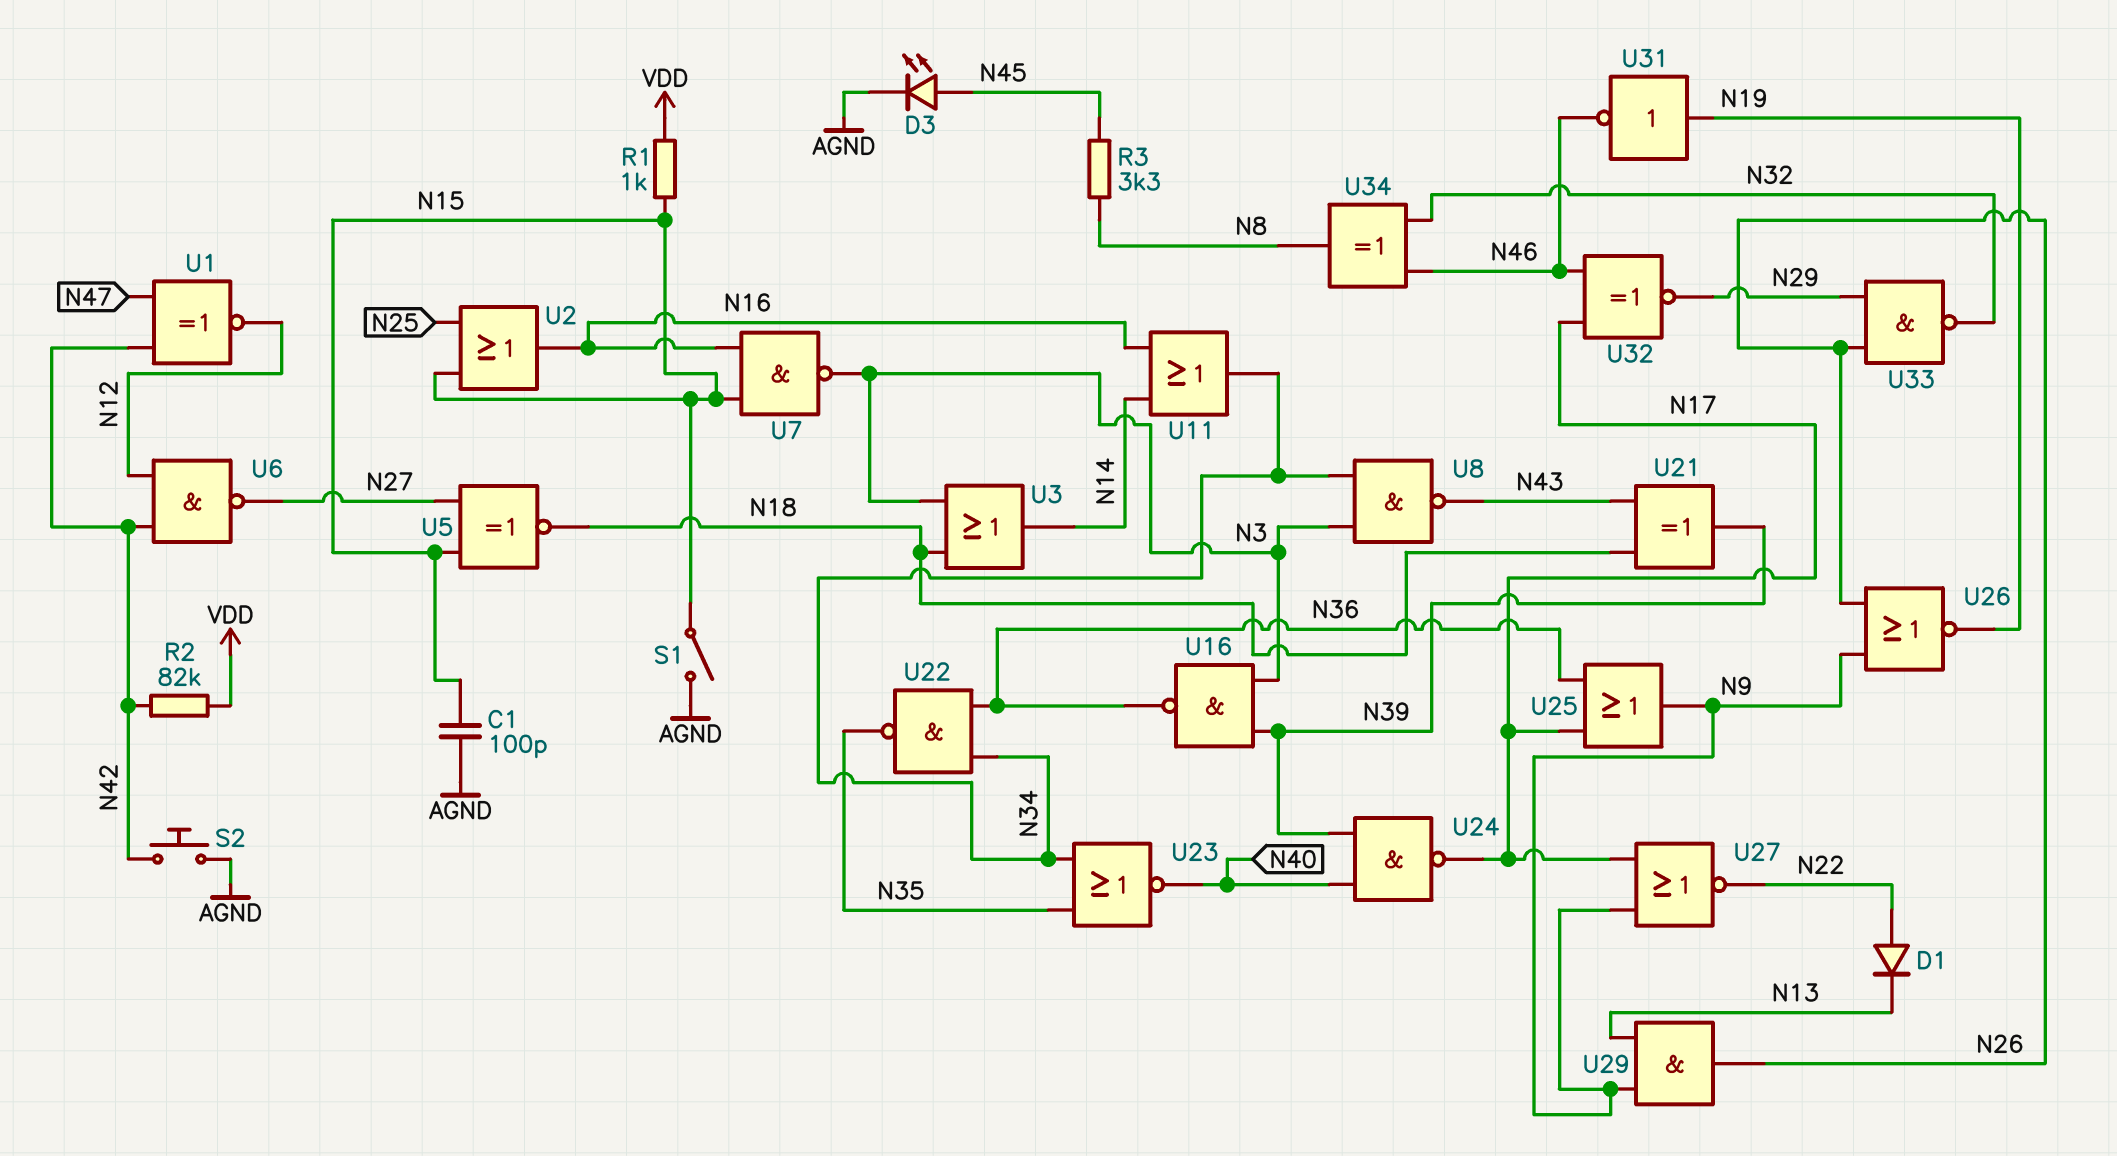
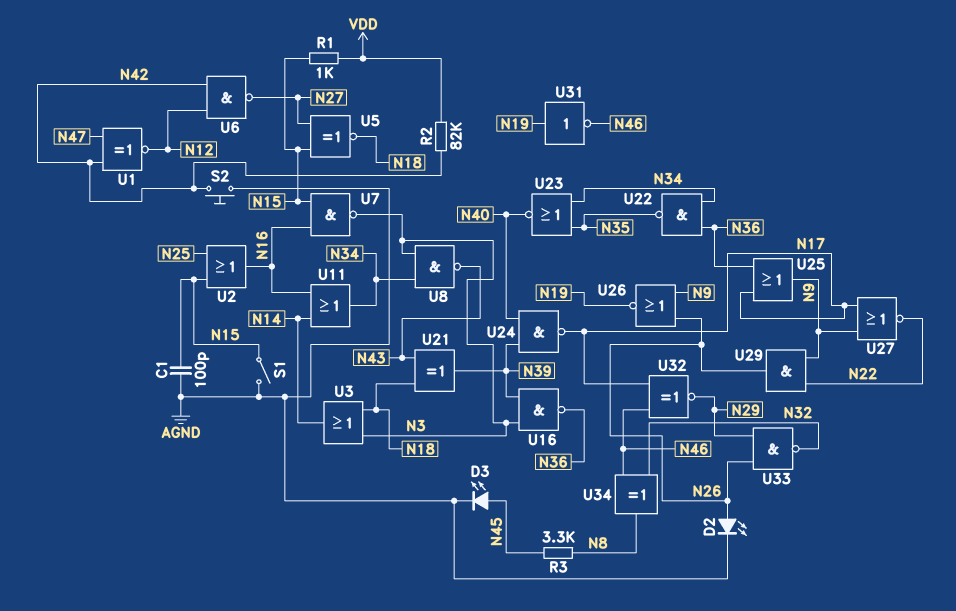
D1: diode (A N22, K N13) -> none
D2: none -> LED (A N26, K AGND)
U29: AND (in N9, in N13, out N26) -> AND (in N9, in N22, out N26)

